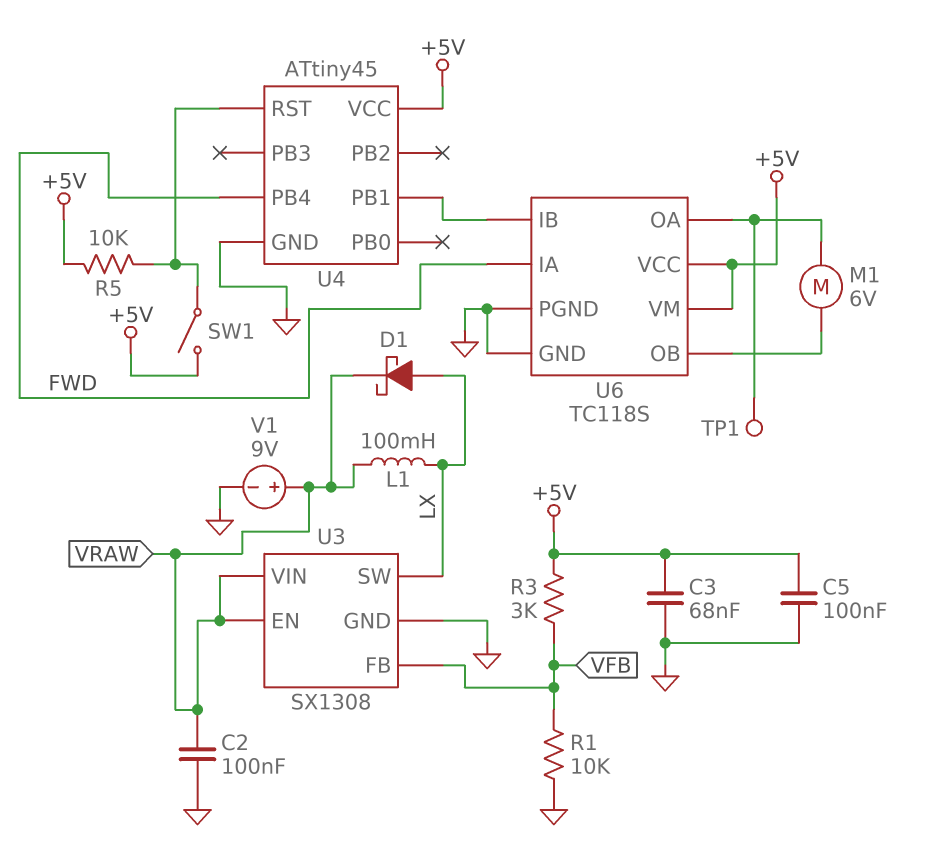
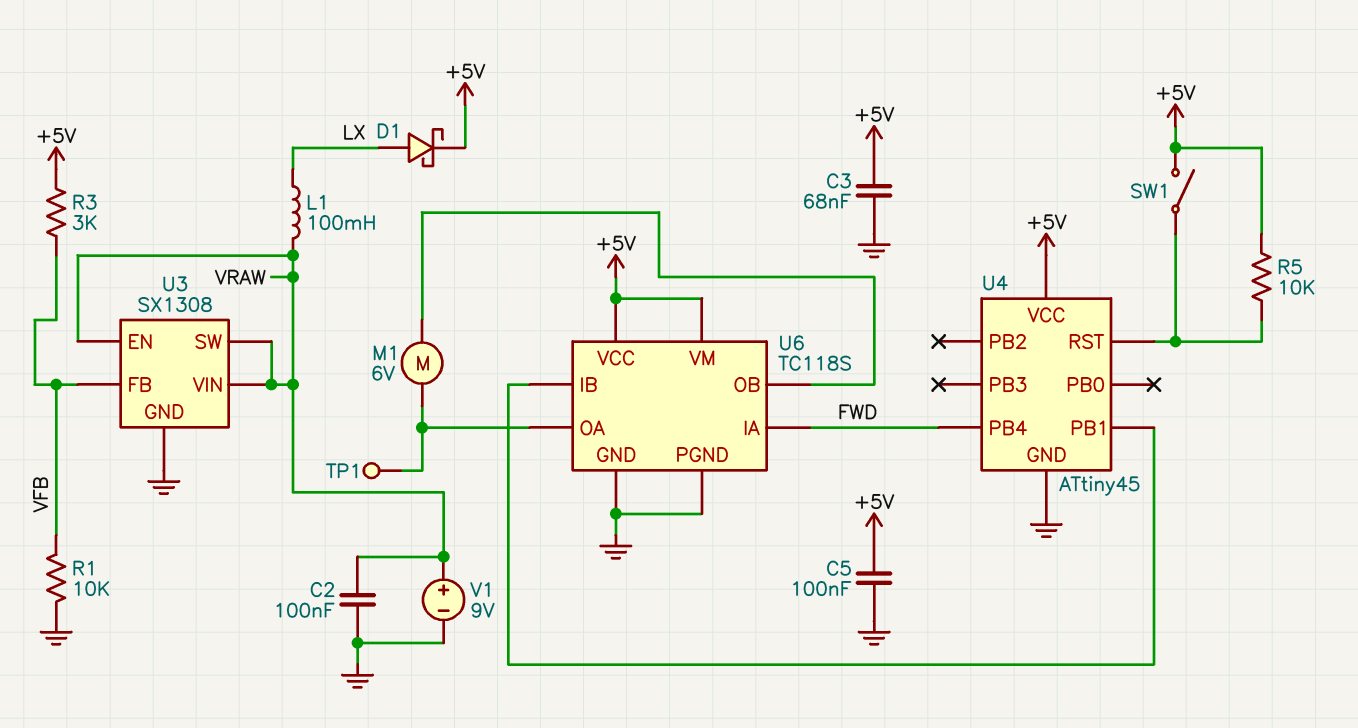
D1: schottky (A LX, K VRAW) -> schottky (A LX, K +5V)
U3 pin SW: LX -> VRAW

